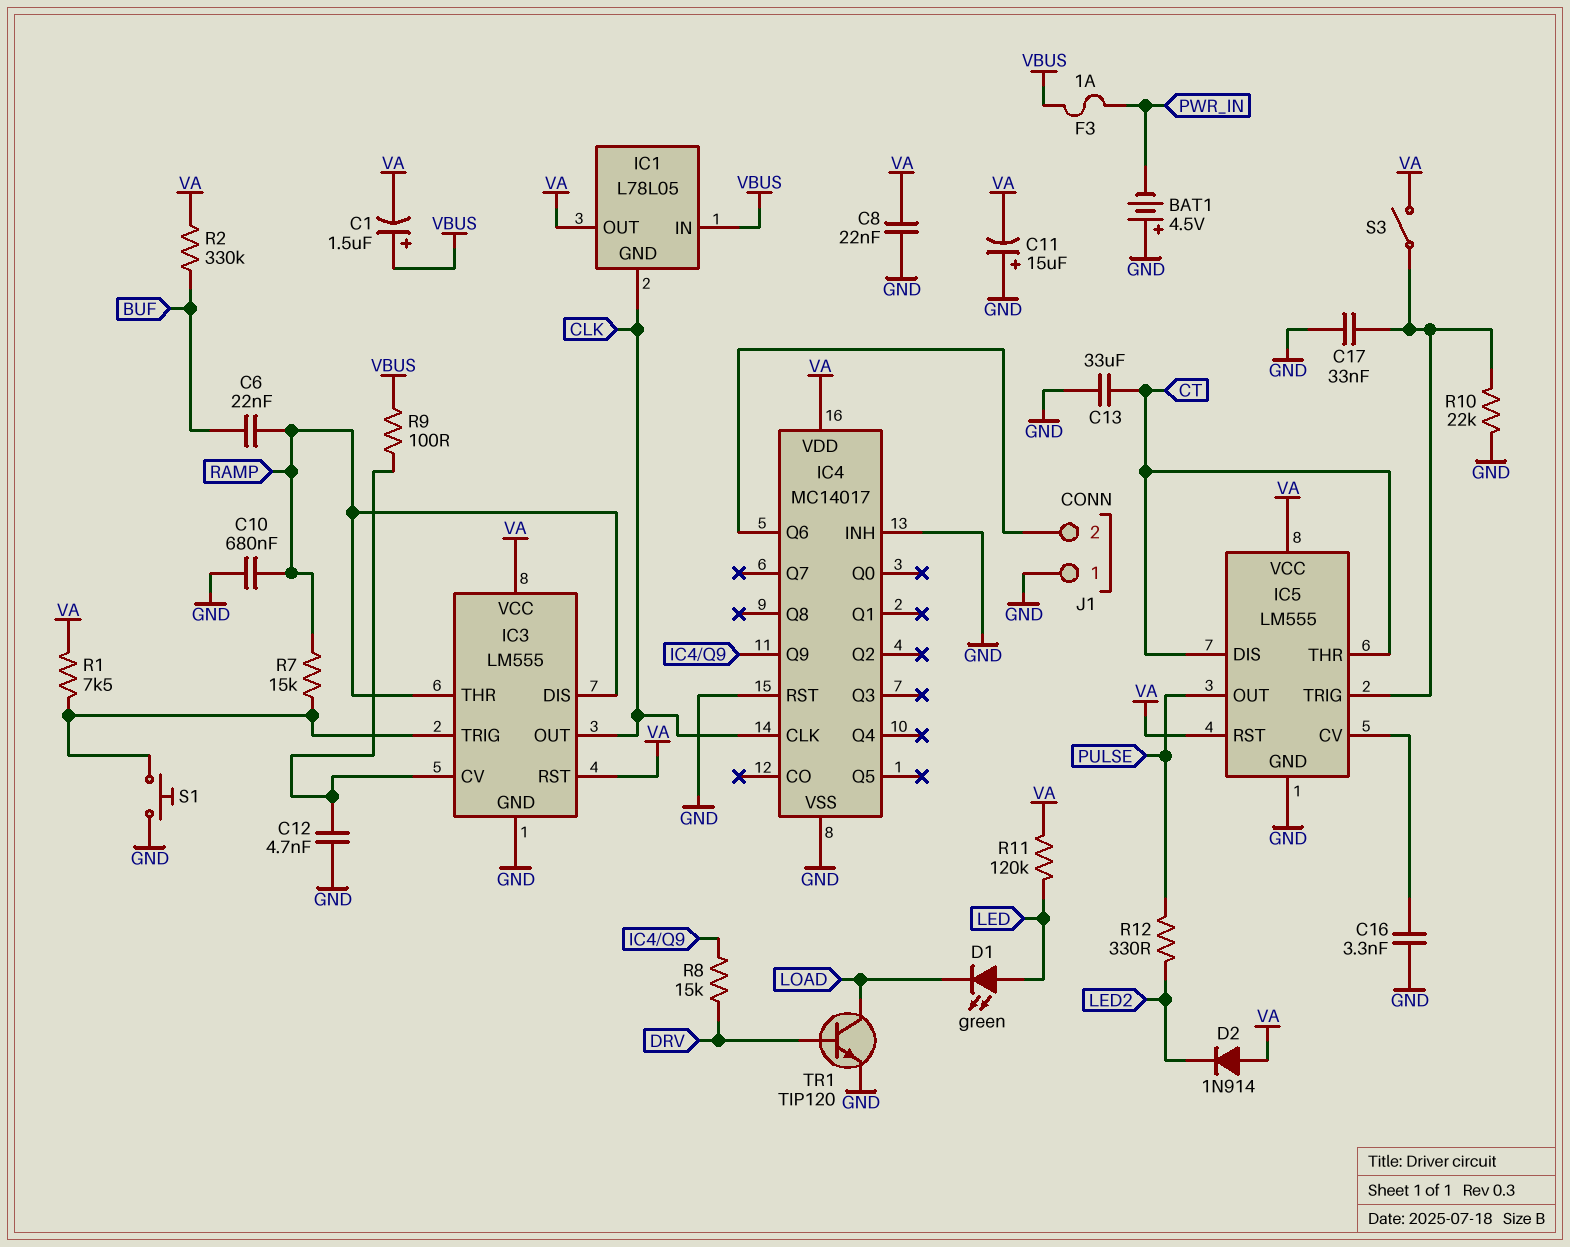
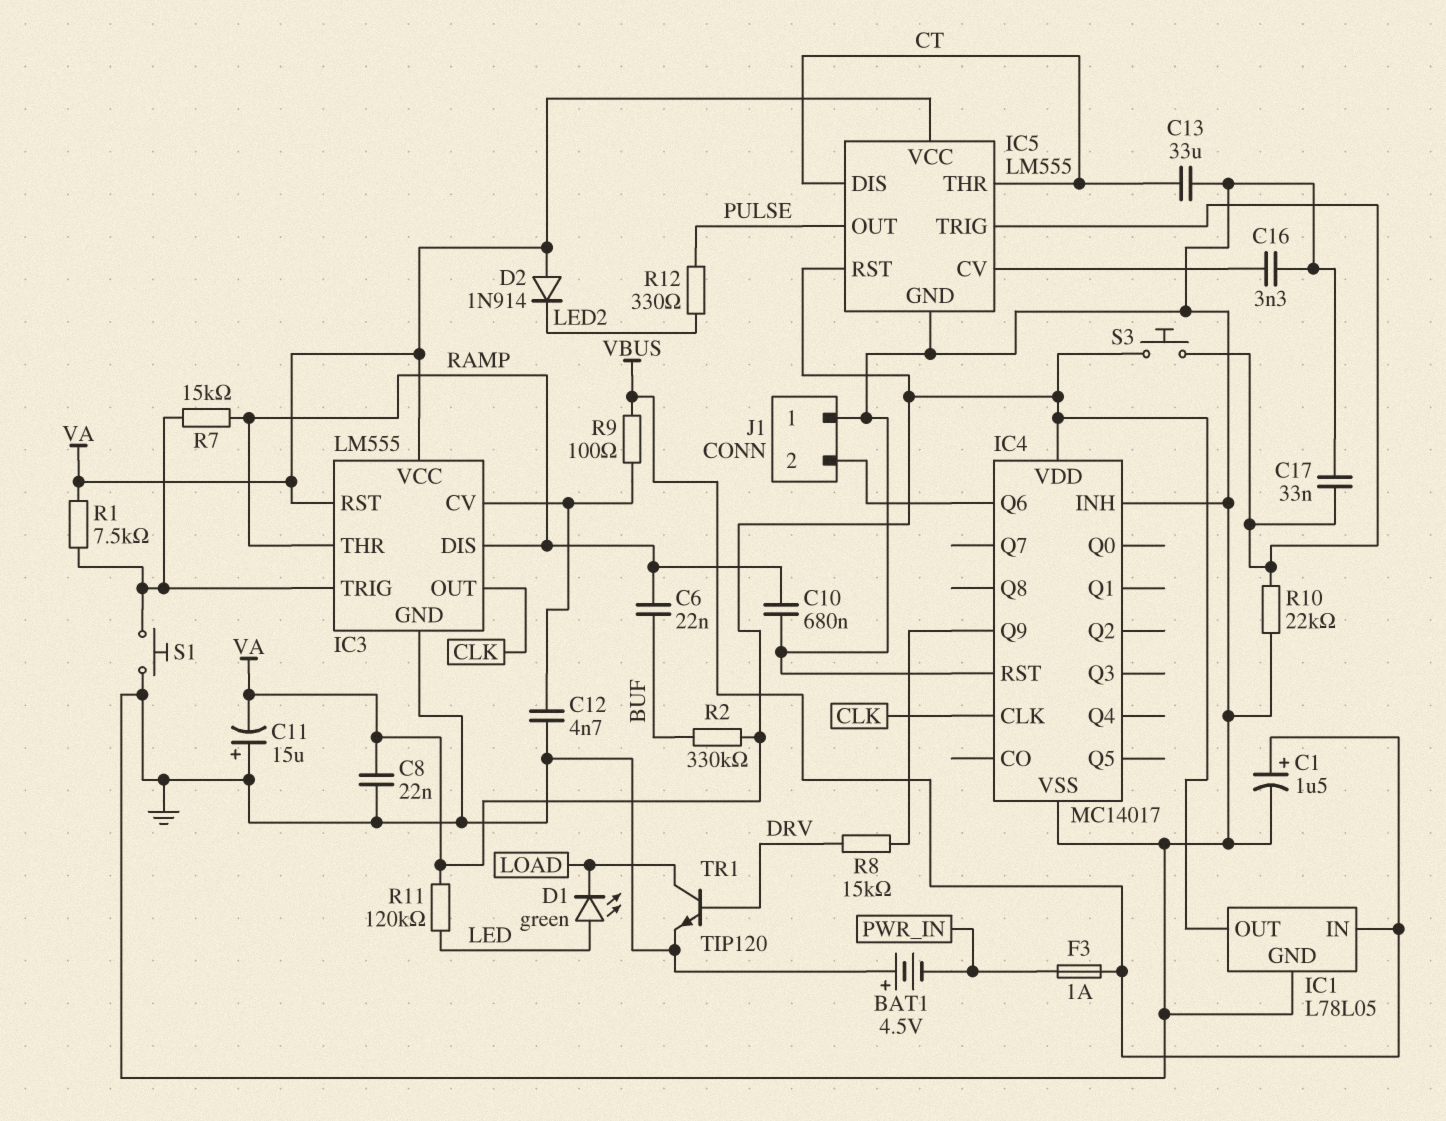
C1: 1.5uF (plus VBUS, minus VA) -> 1.5uF (plus VBUS, minus GND)
IC1 pin GND: CLK -> GND
S3: switch (IC5/TRIG, VA) -> button (IC5/TRIG, VA)

